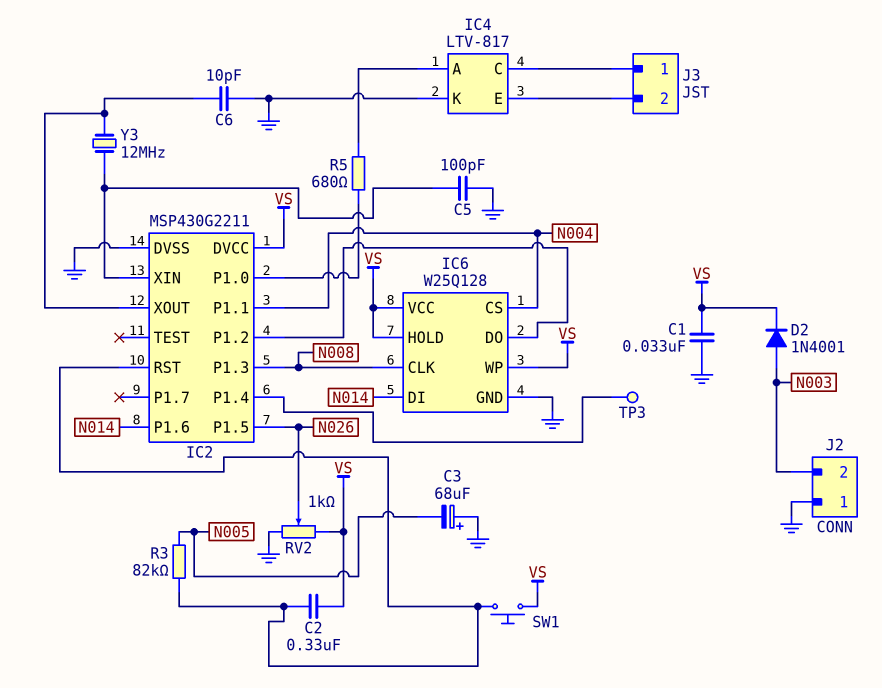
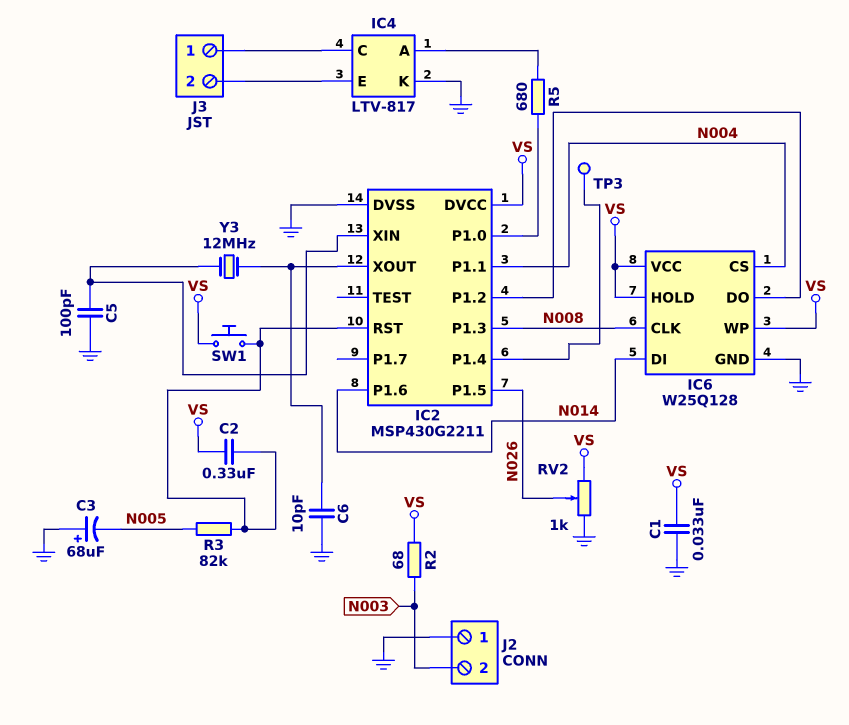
D2: diode 1N4001 (A N003, K VS) -> none
R2: none -> 68 (N003, VS)

